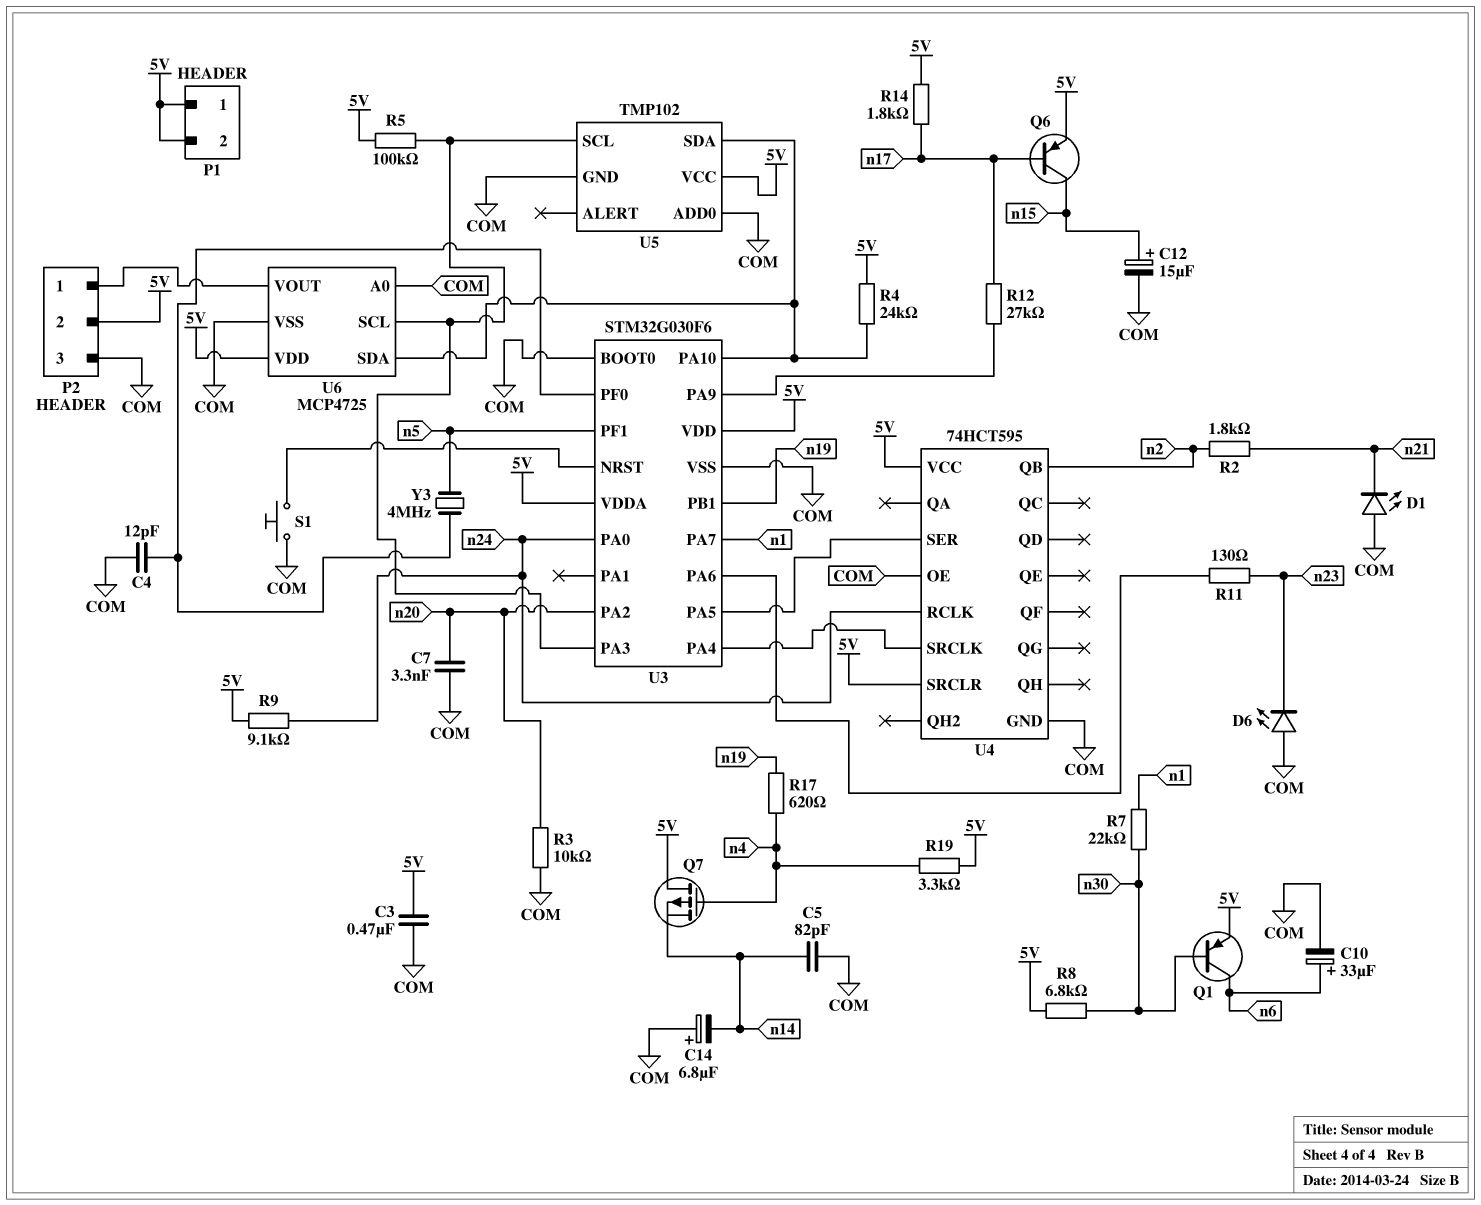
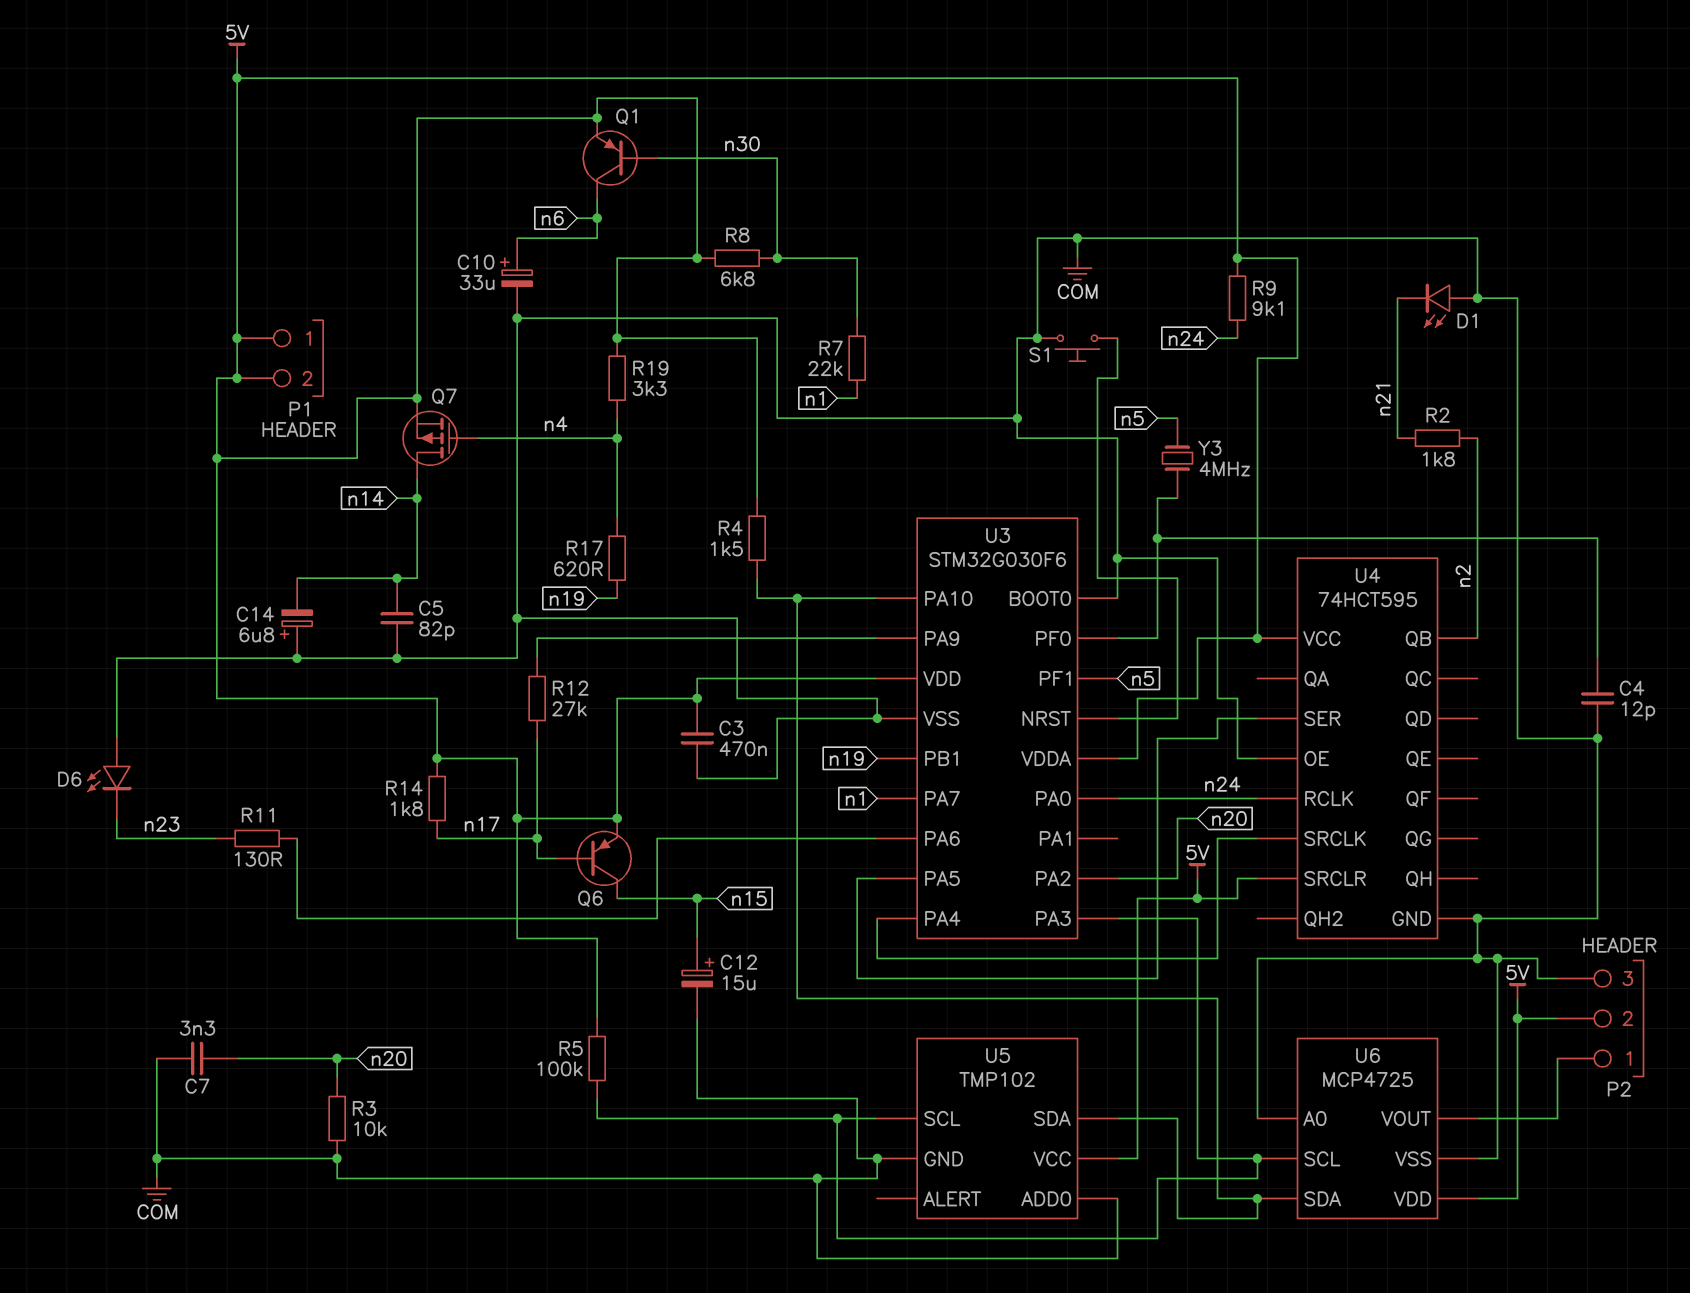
Q7: PMOS (G n4, D 5V, S n14) -> PMOS (G n4, D n14, S 5V)
R4: 24k (5V, U3/PA10) -> 1.5k (5V, U3/PA10)

